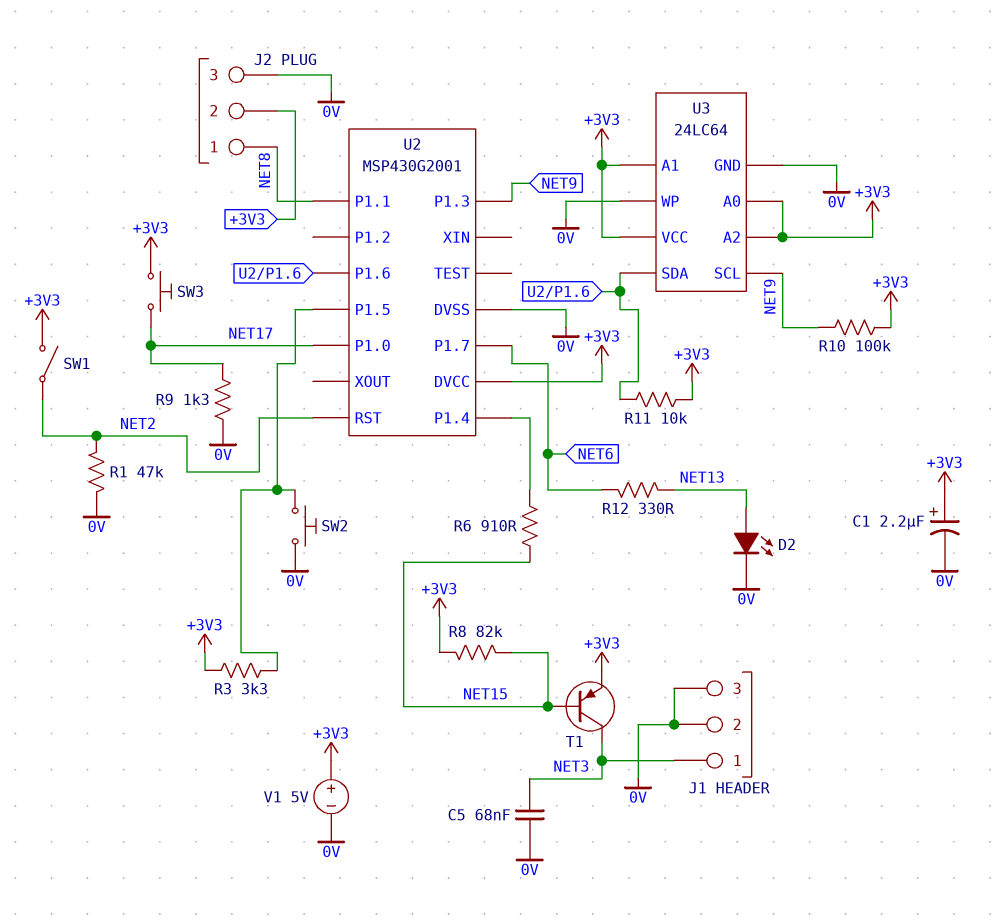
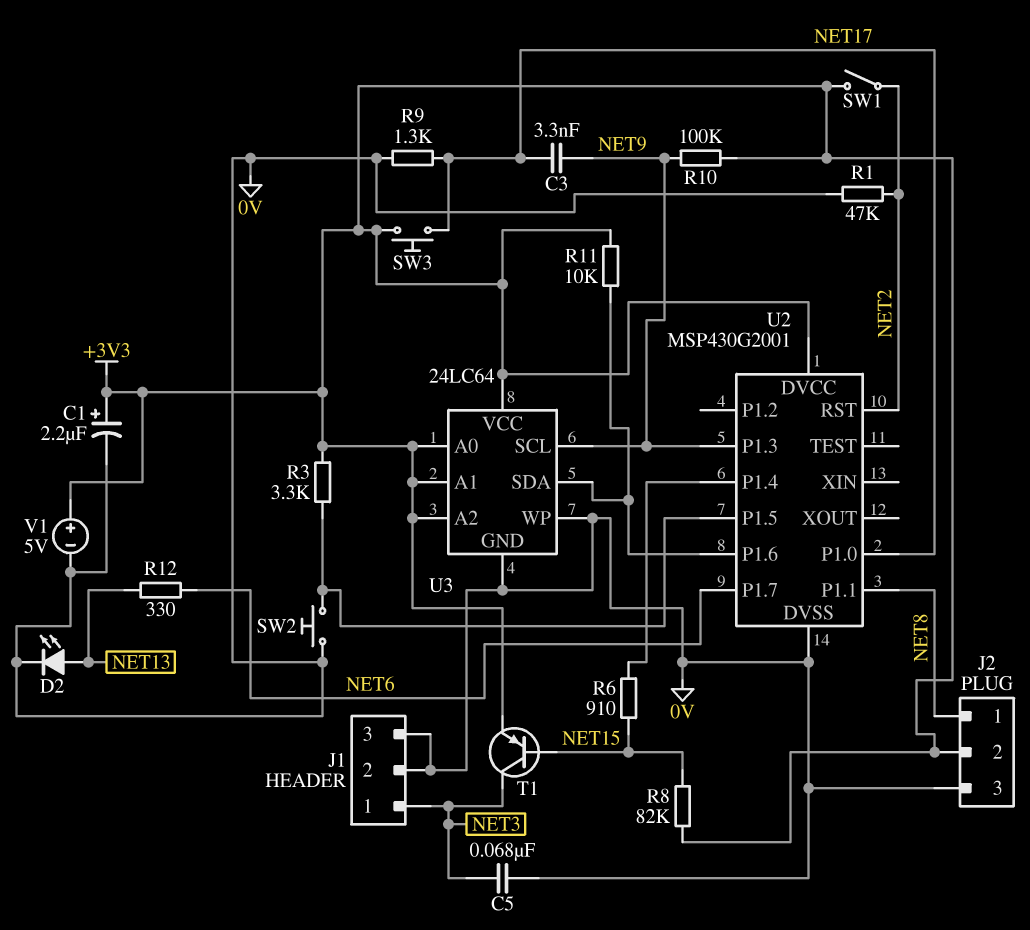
C3: none -> 3.3nF (NET9, NET17)

